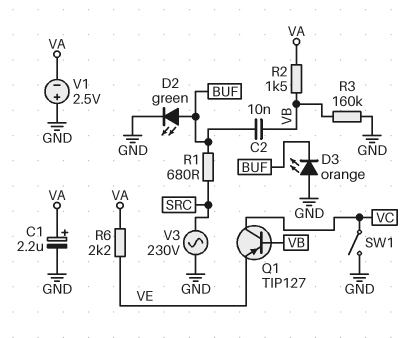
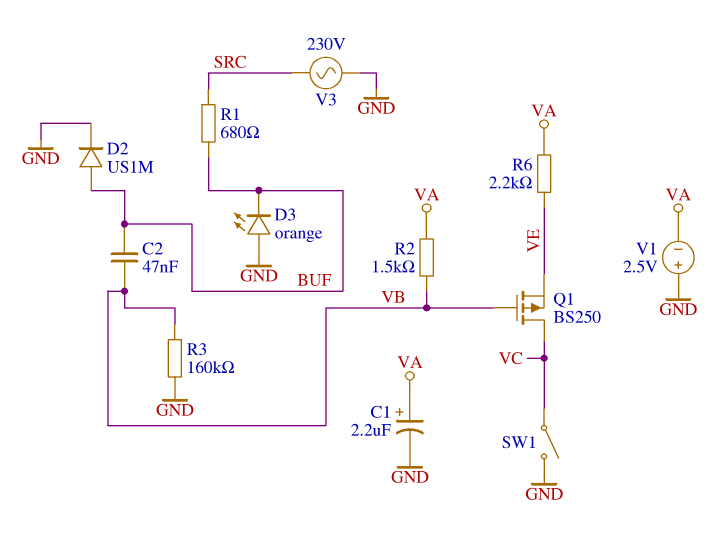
C2: 10nF (BUF, VB) -> 47nF (BUF, VB)
D2: LED green (A BUF, K GND) -> diode US1M (A BUF, K GND)
Q1: PNP TIP127 (B VB, C VC, E VE) -> PMOS BS250 (G VB, D VC, S VE)

